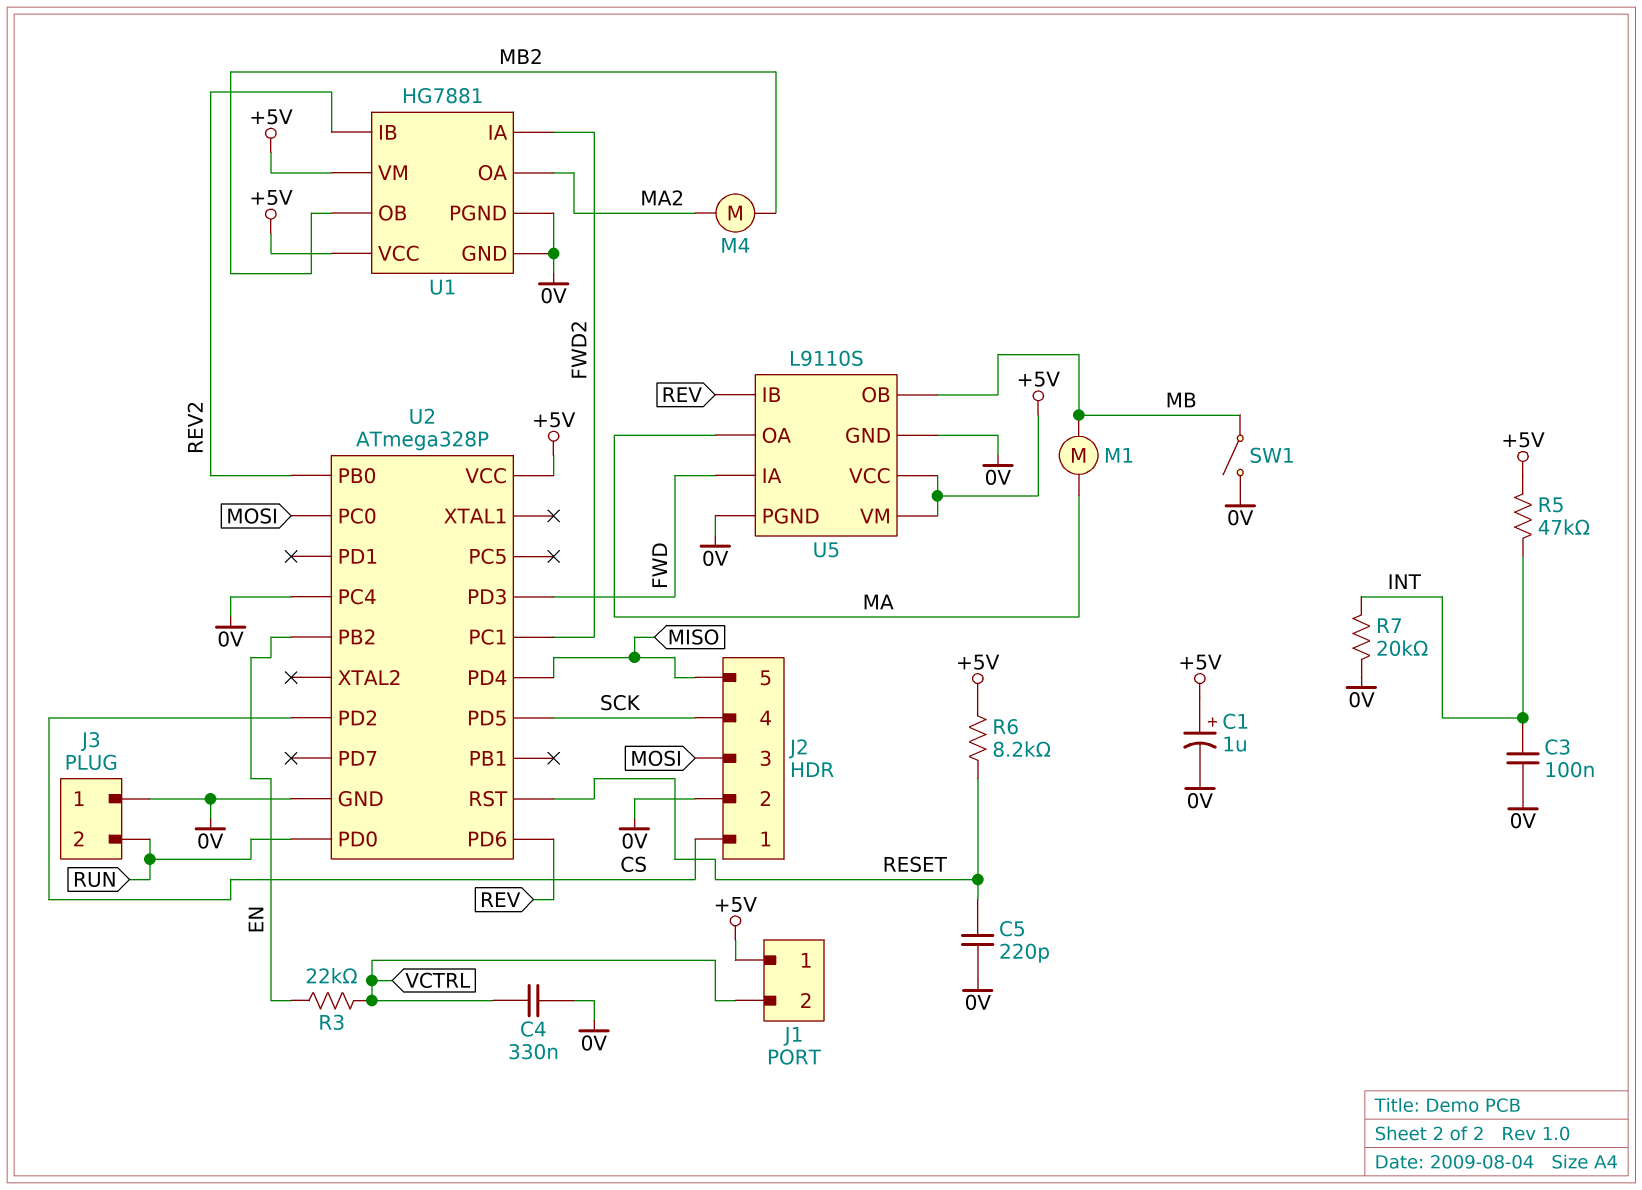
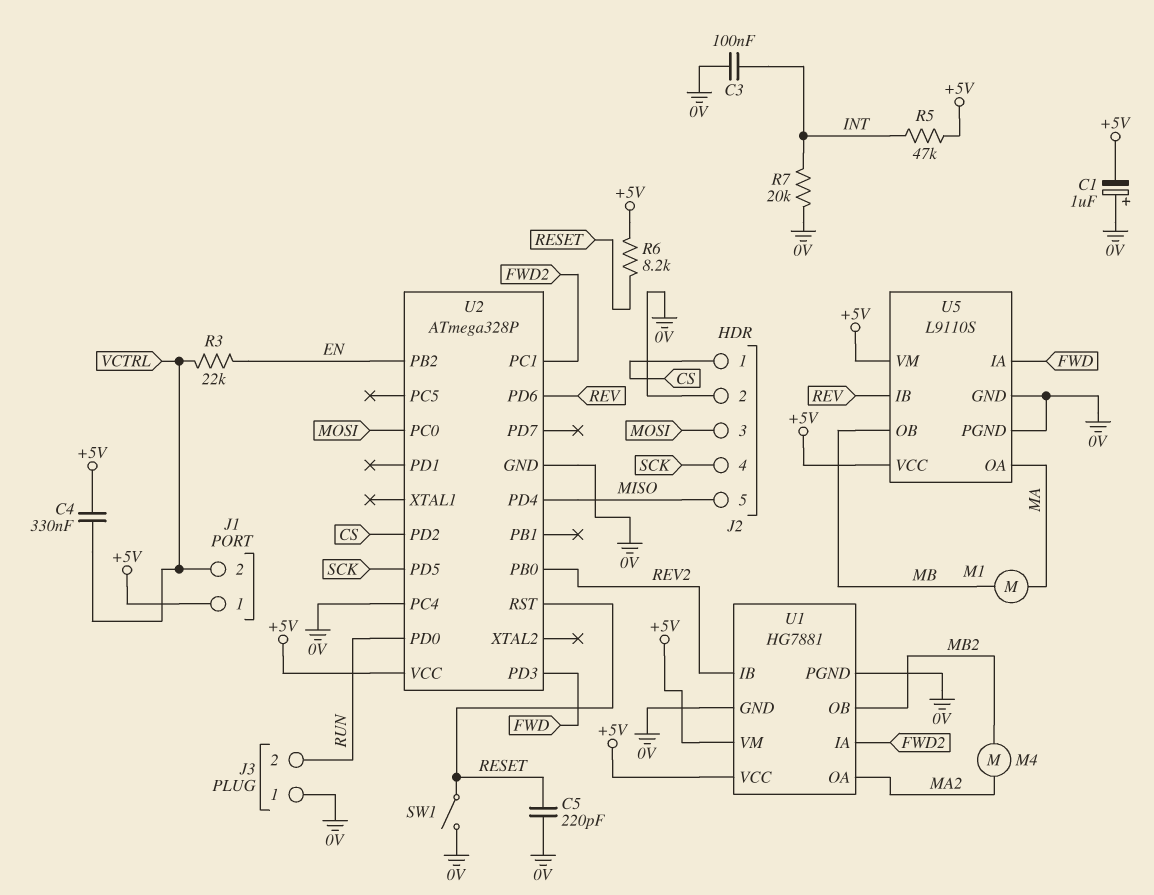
C1: 1uF (plus +5V, minus 0V) -> 1uF (plus 0V, minus +5V)
C4: 330nF (0V, VCTRL) -> 330nF (+5V, VCTRL)
SW1: switch (0V, MB) -> switch (0V, RESET)

